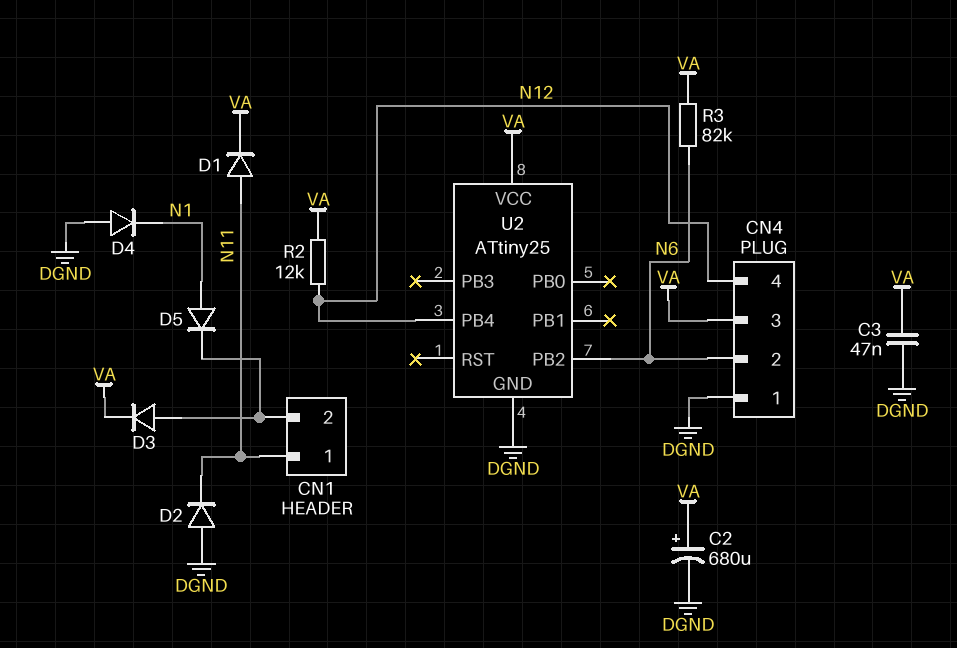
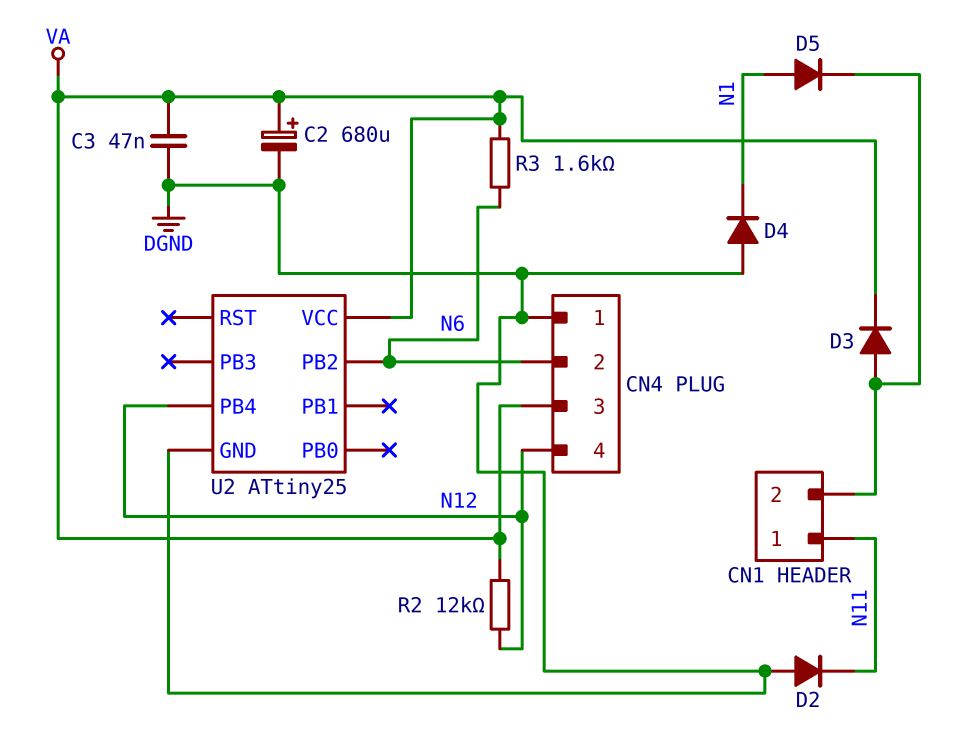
D1: diode (A N11, K VA) -> none
R3: 82k (N6, VA) -> 1.6k (N6, VA)

